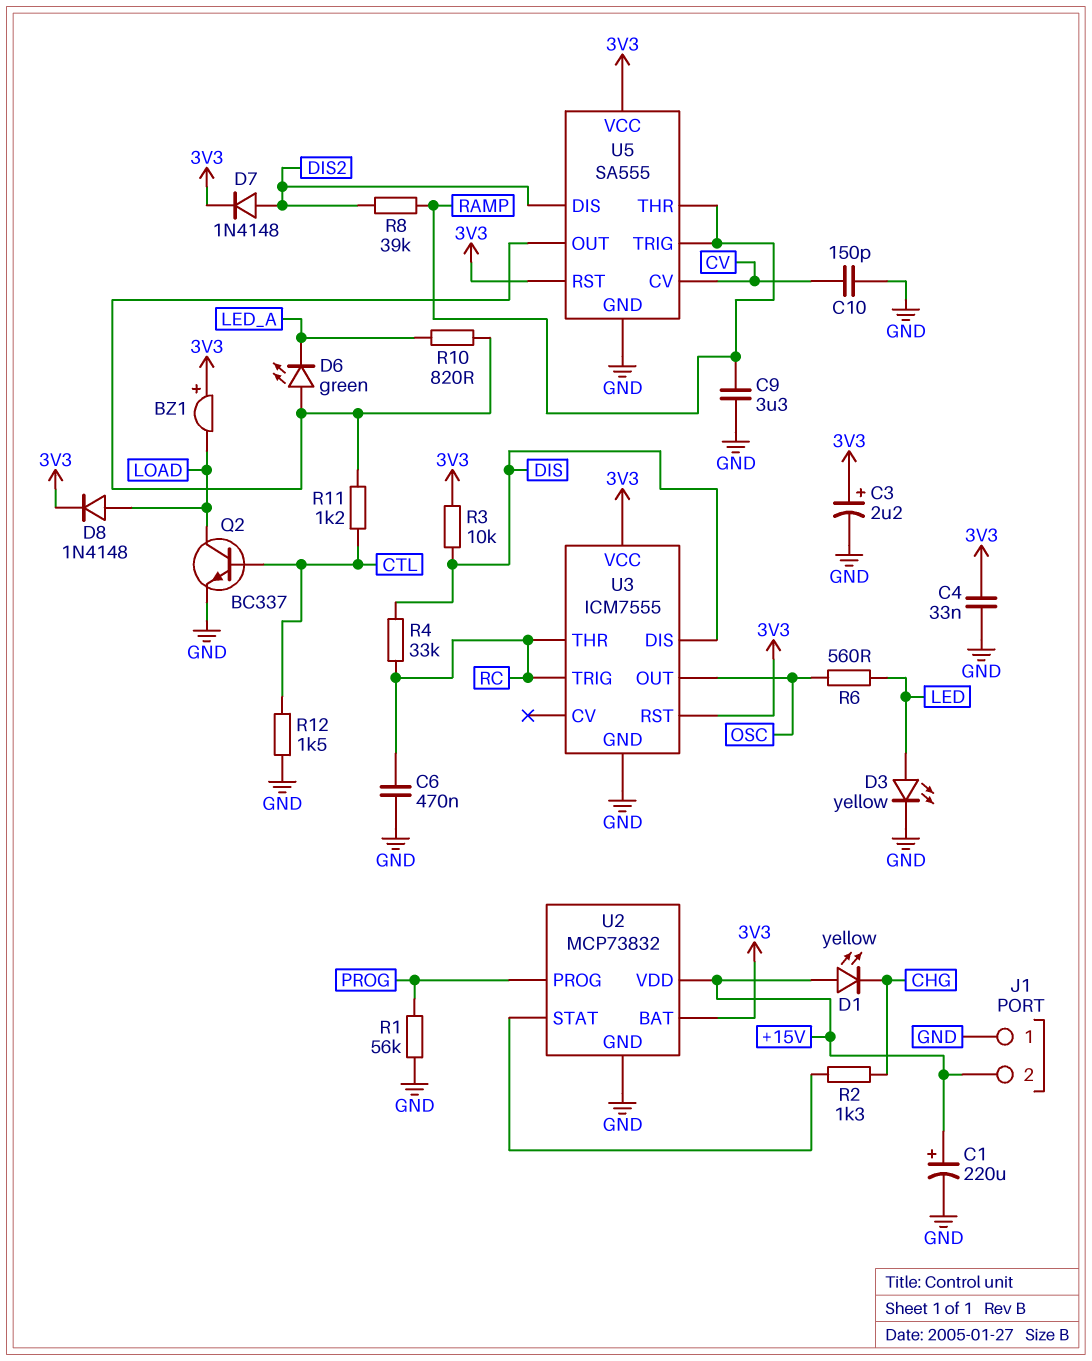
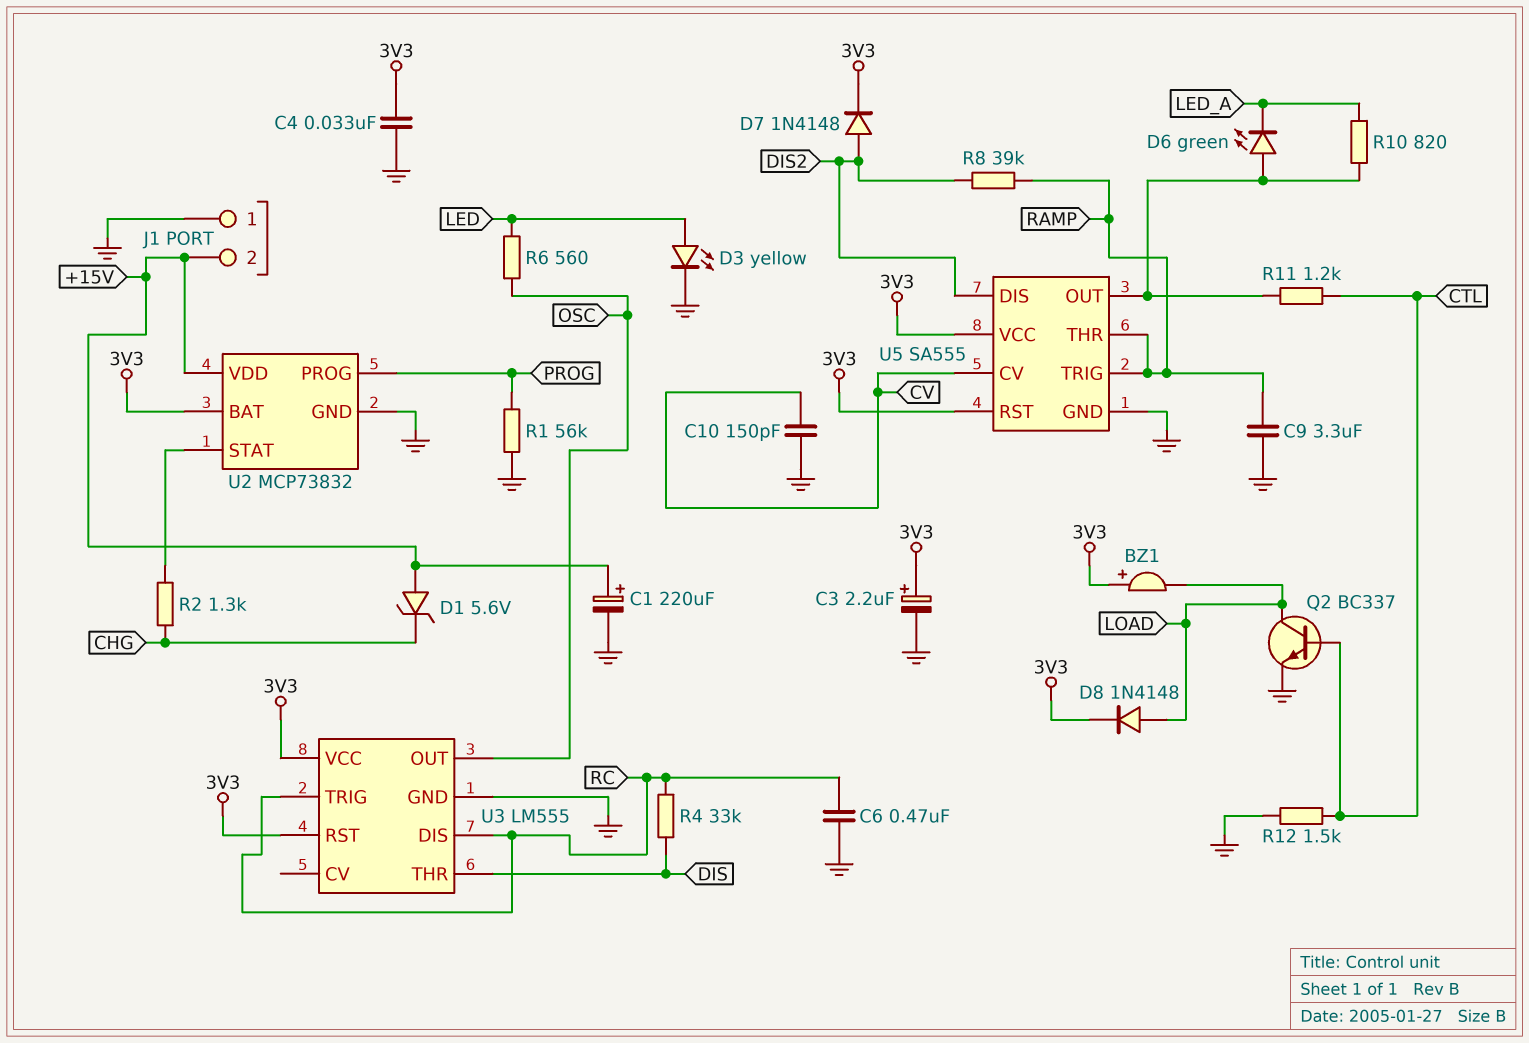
D1: LED yellow (A +15V, K CHG) -> zener 5.6V (A +15V, K CHG)
R3: 10k (3V3, DIS) -> none
U3: ICM7555 -> LM555
U3 pin DIS: DIS -> RC
U3 pin THR: RC -> DIS

